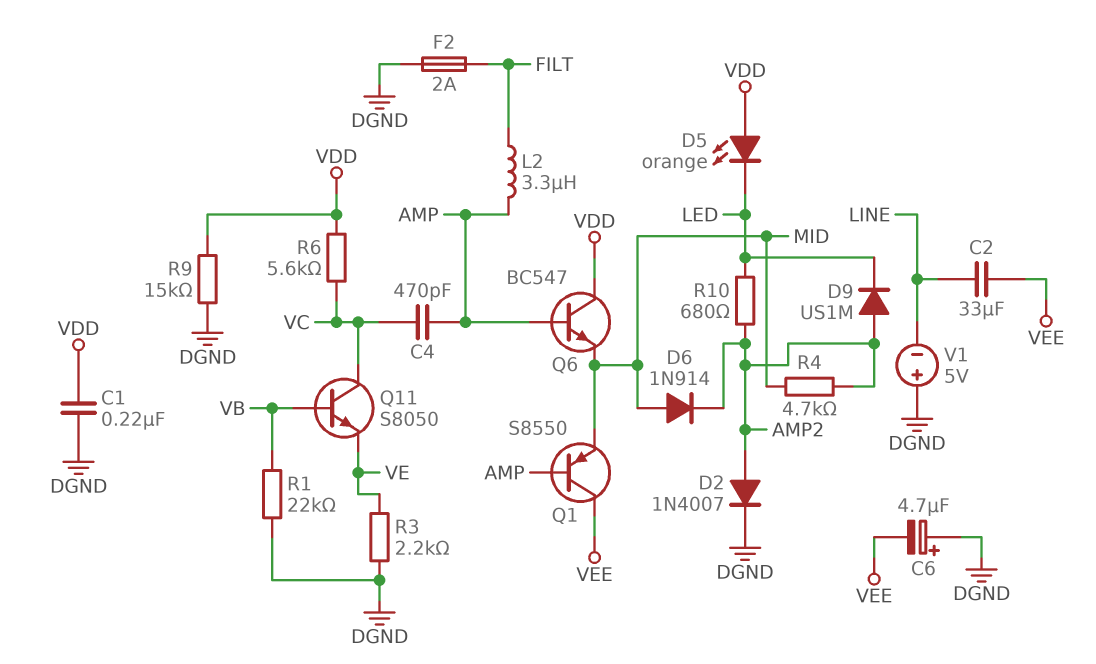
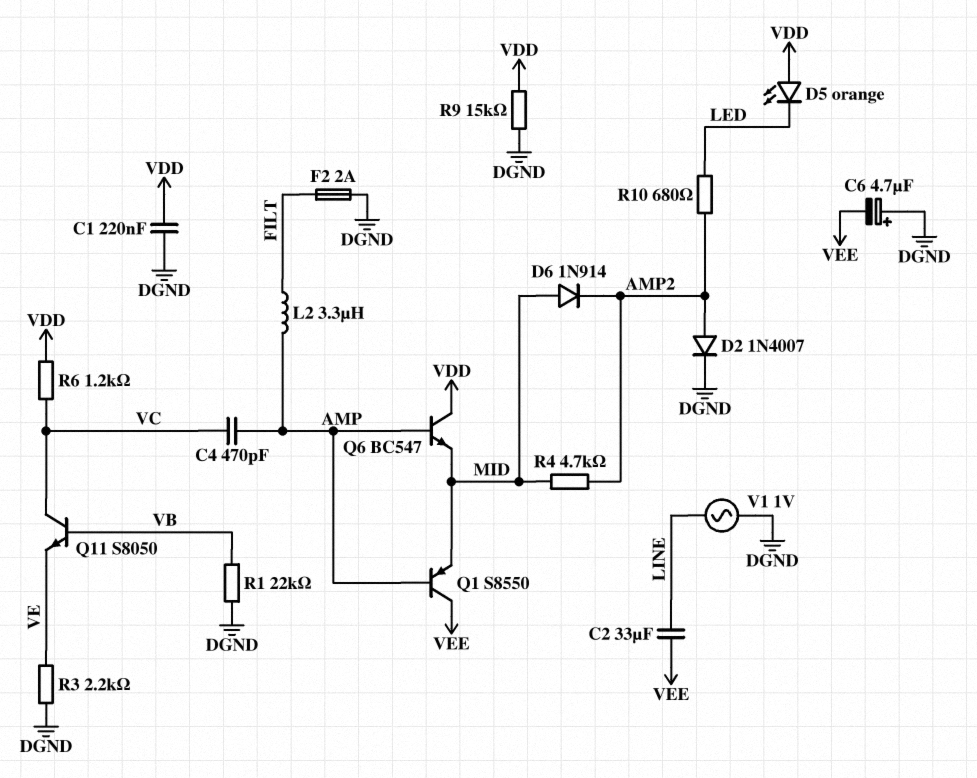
D9: diode US1M (A AMP2, K LED) -> none
R6: 5.6k (VC, VDD) -> 1.2k (VC, VDD)
V1: 5V (plus DGND, minus LINE) -> AC 1V (DGND, LINE)

